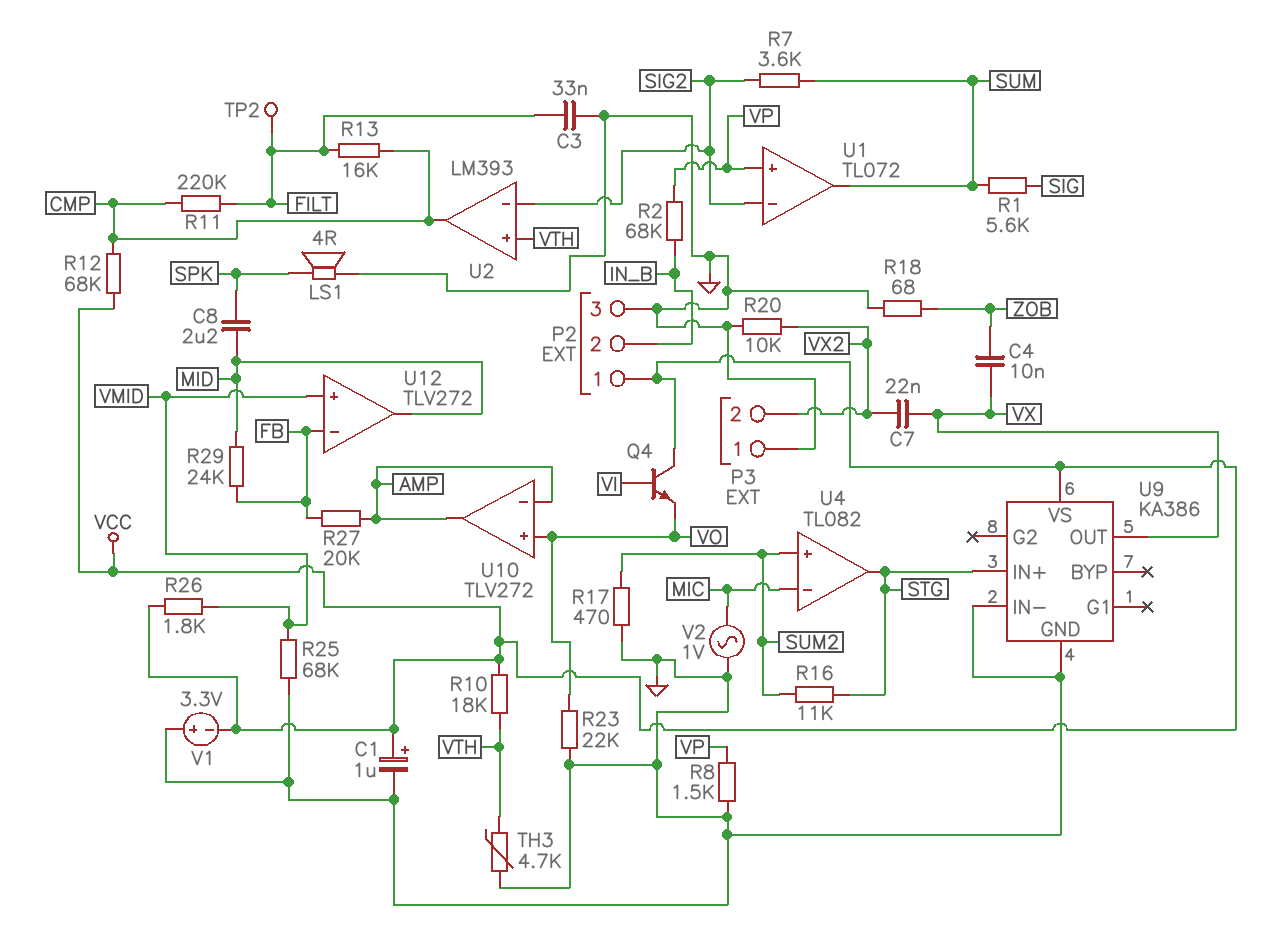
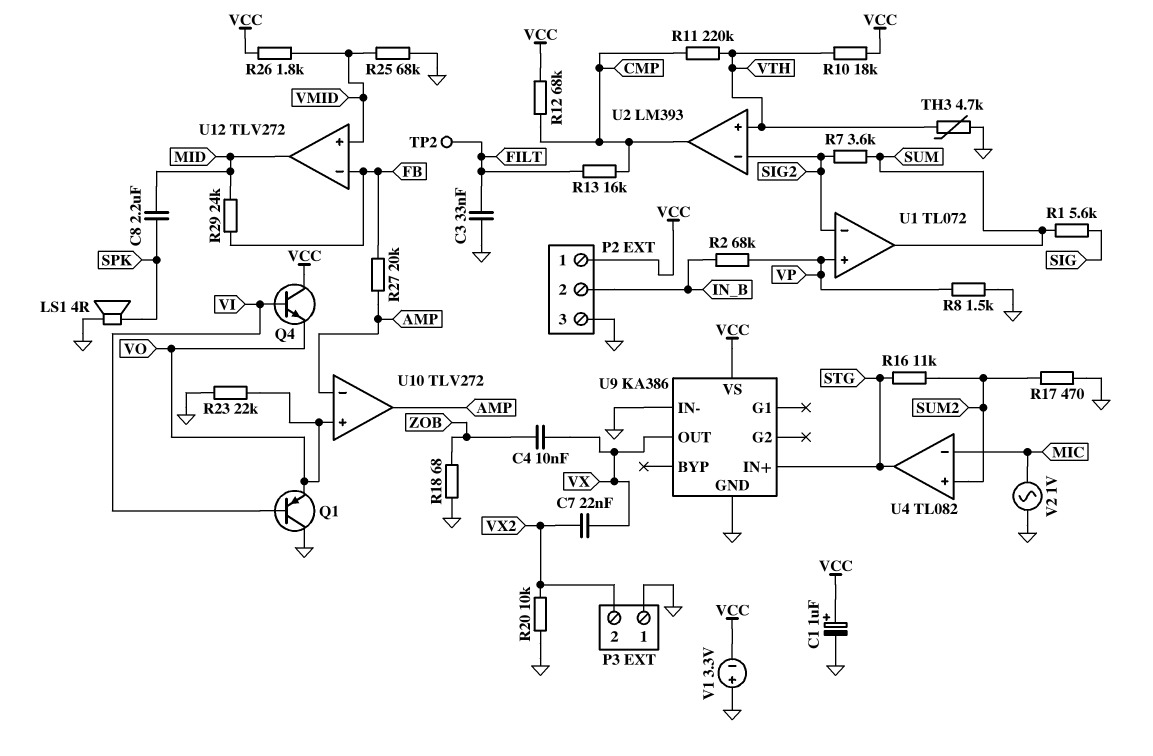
Q1: none -> PNP (B VI, C GND, E VO)
R11: 220k (CMP, FILT) -> 220k (CMP, VTH)

